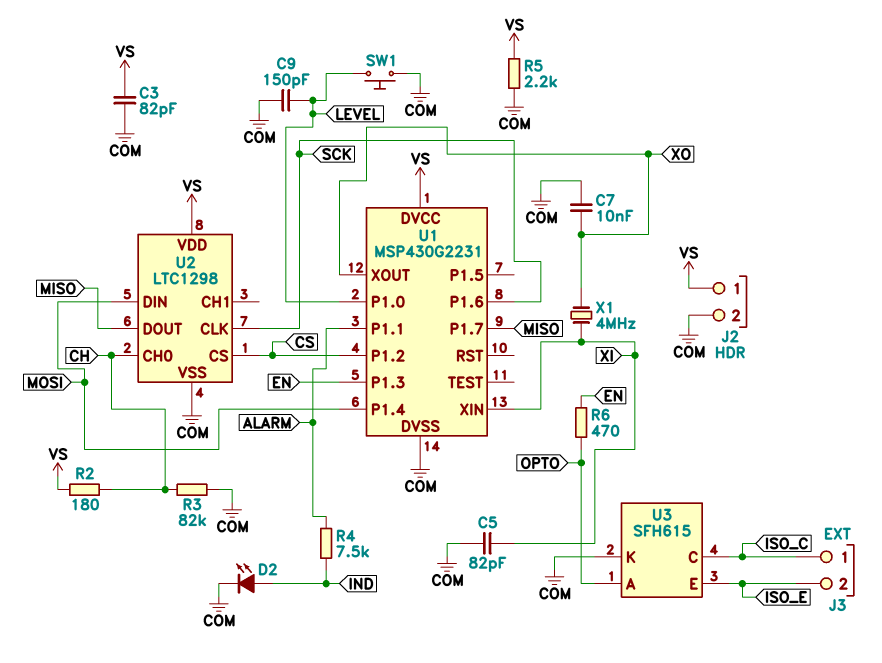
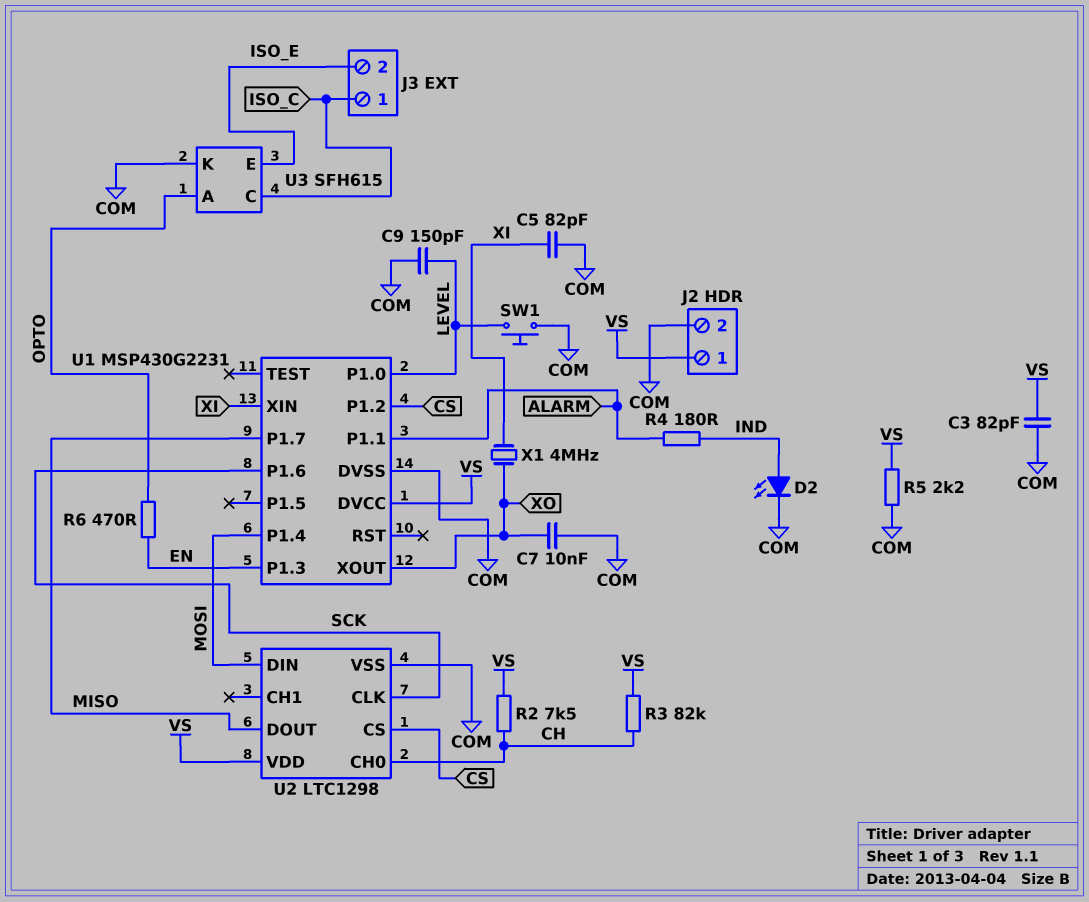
R2: 180 (CH, VS) -> 7.5k (CH, VS)
R3: 82k (CH, COM) -> 82k (CH, VS)
R4: 7.5k (ALARM, IND) -> 180 (ALARM, IND)

